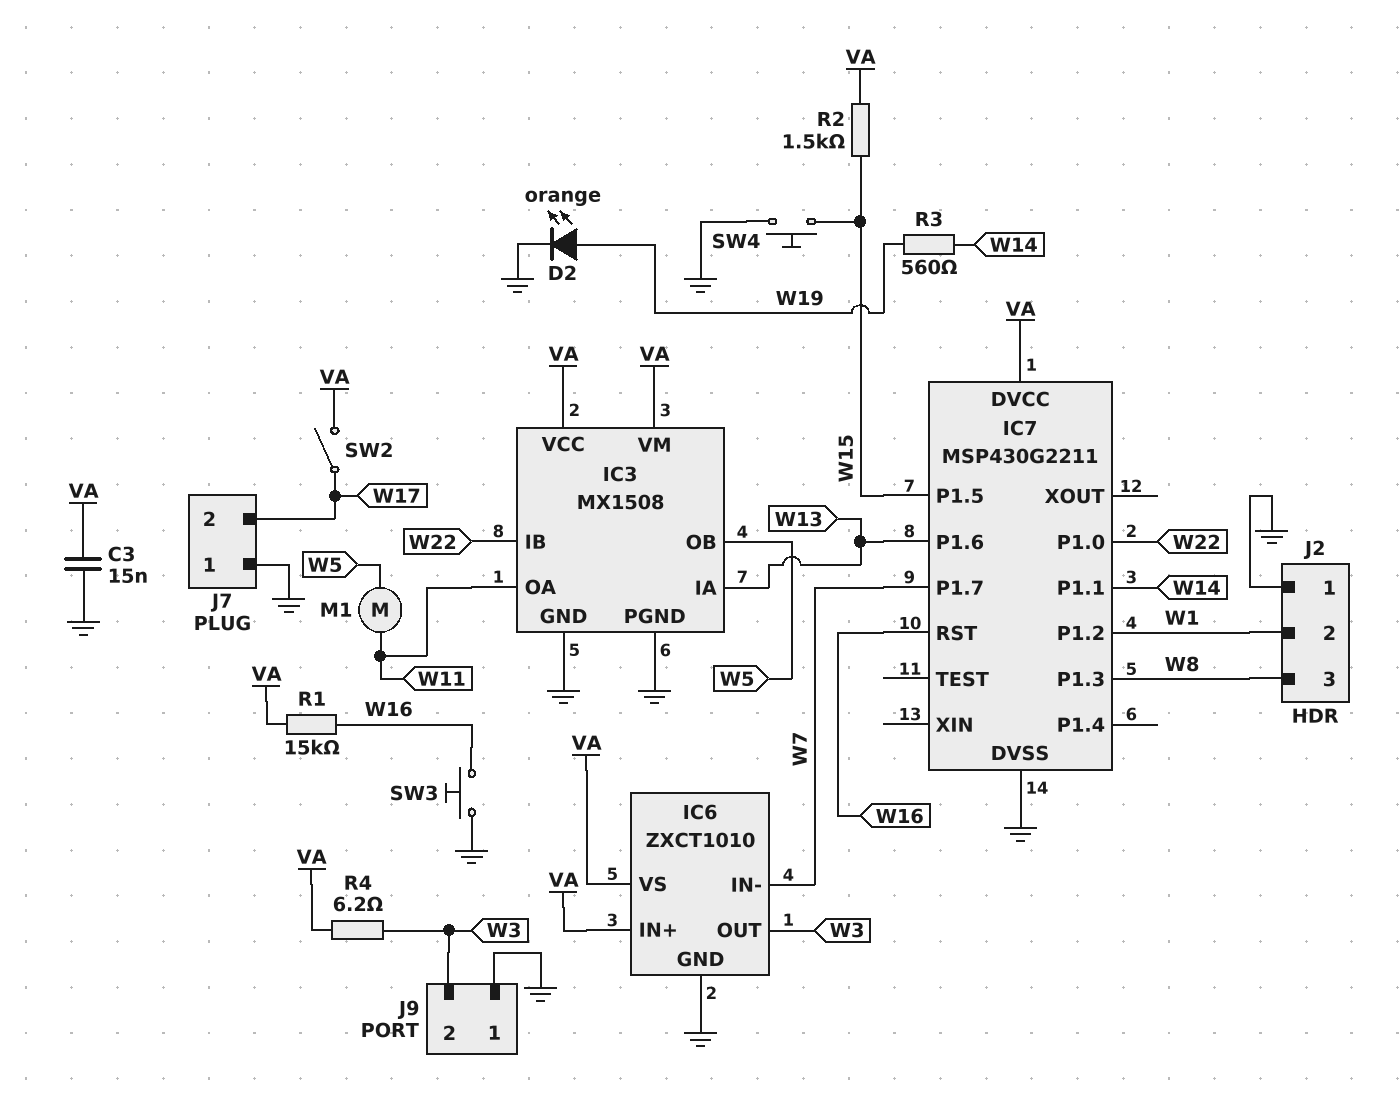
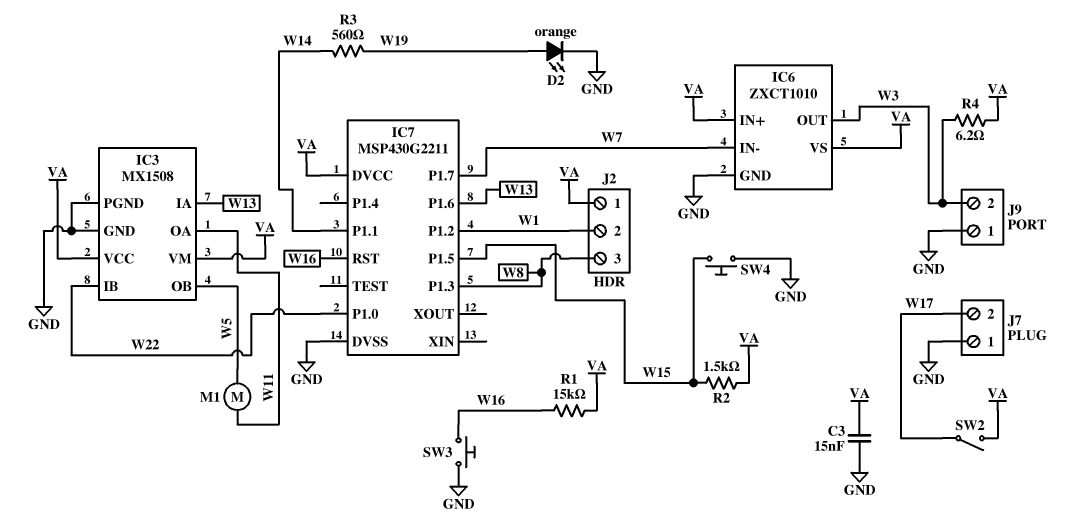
J2 pin 1: GND -> VA

